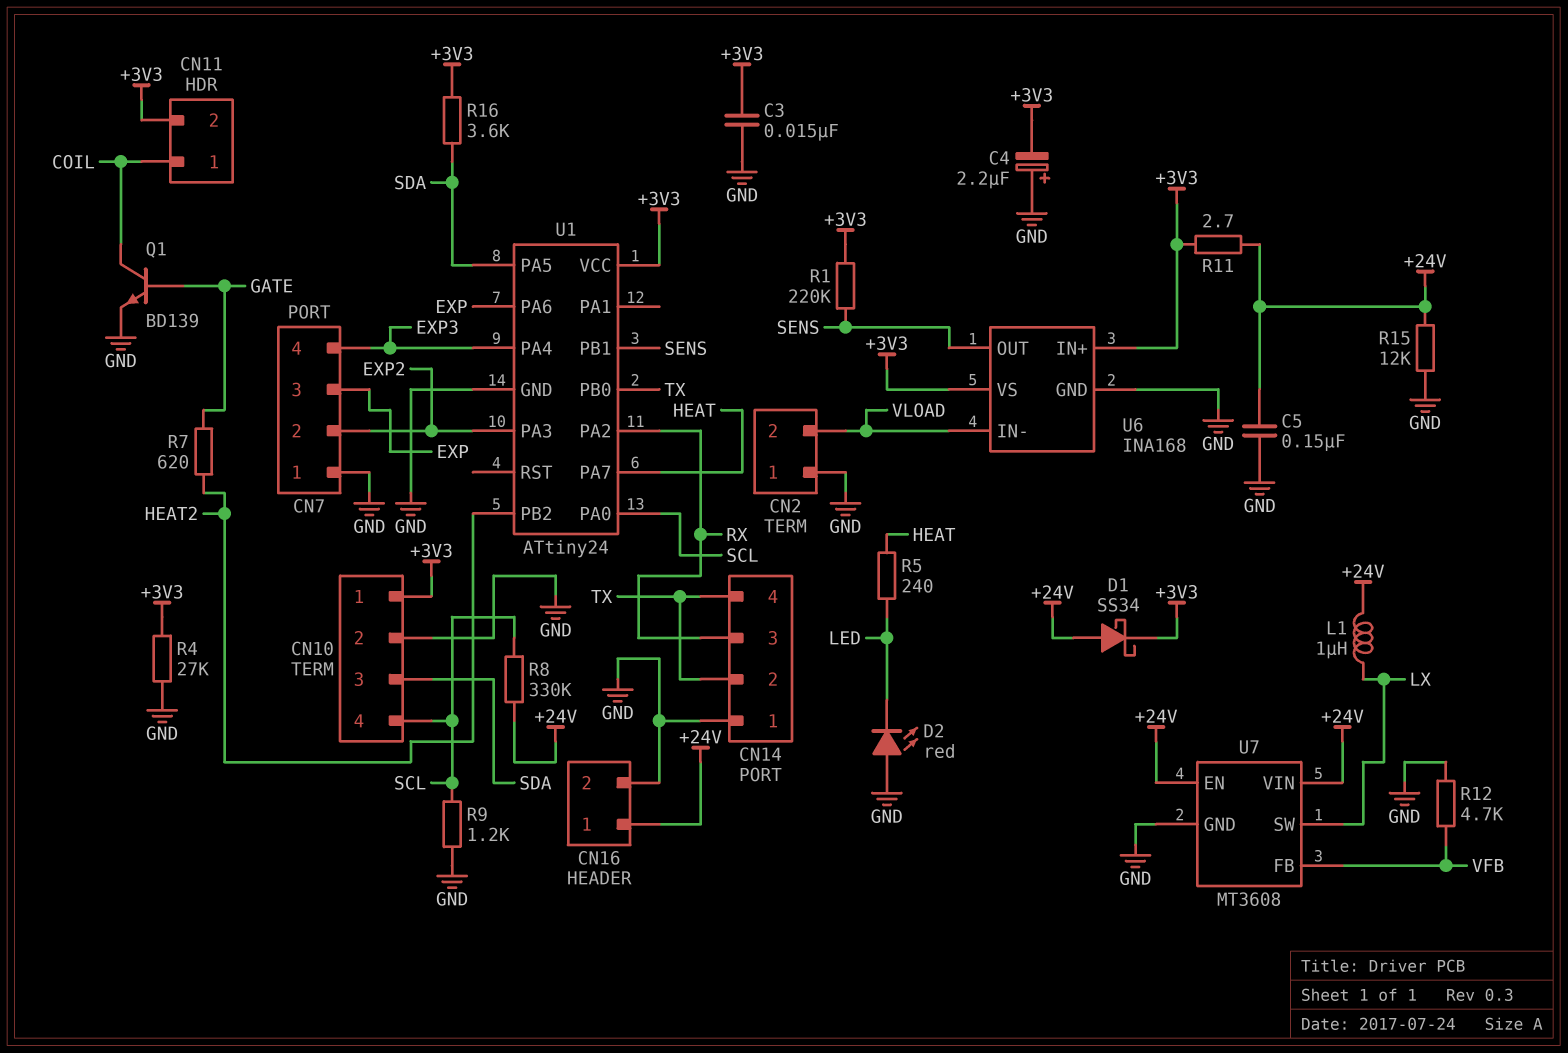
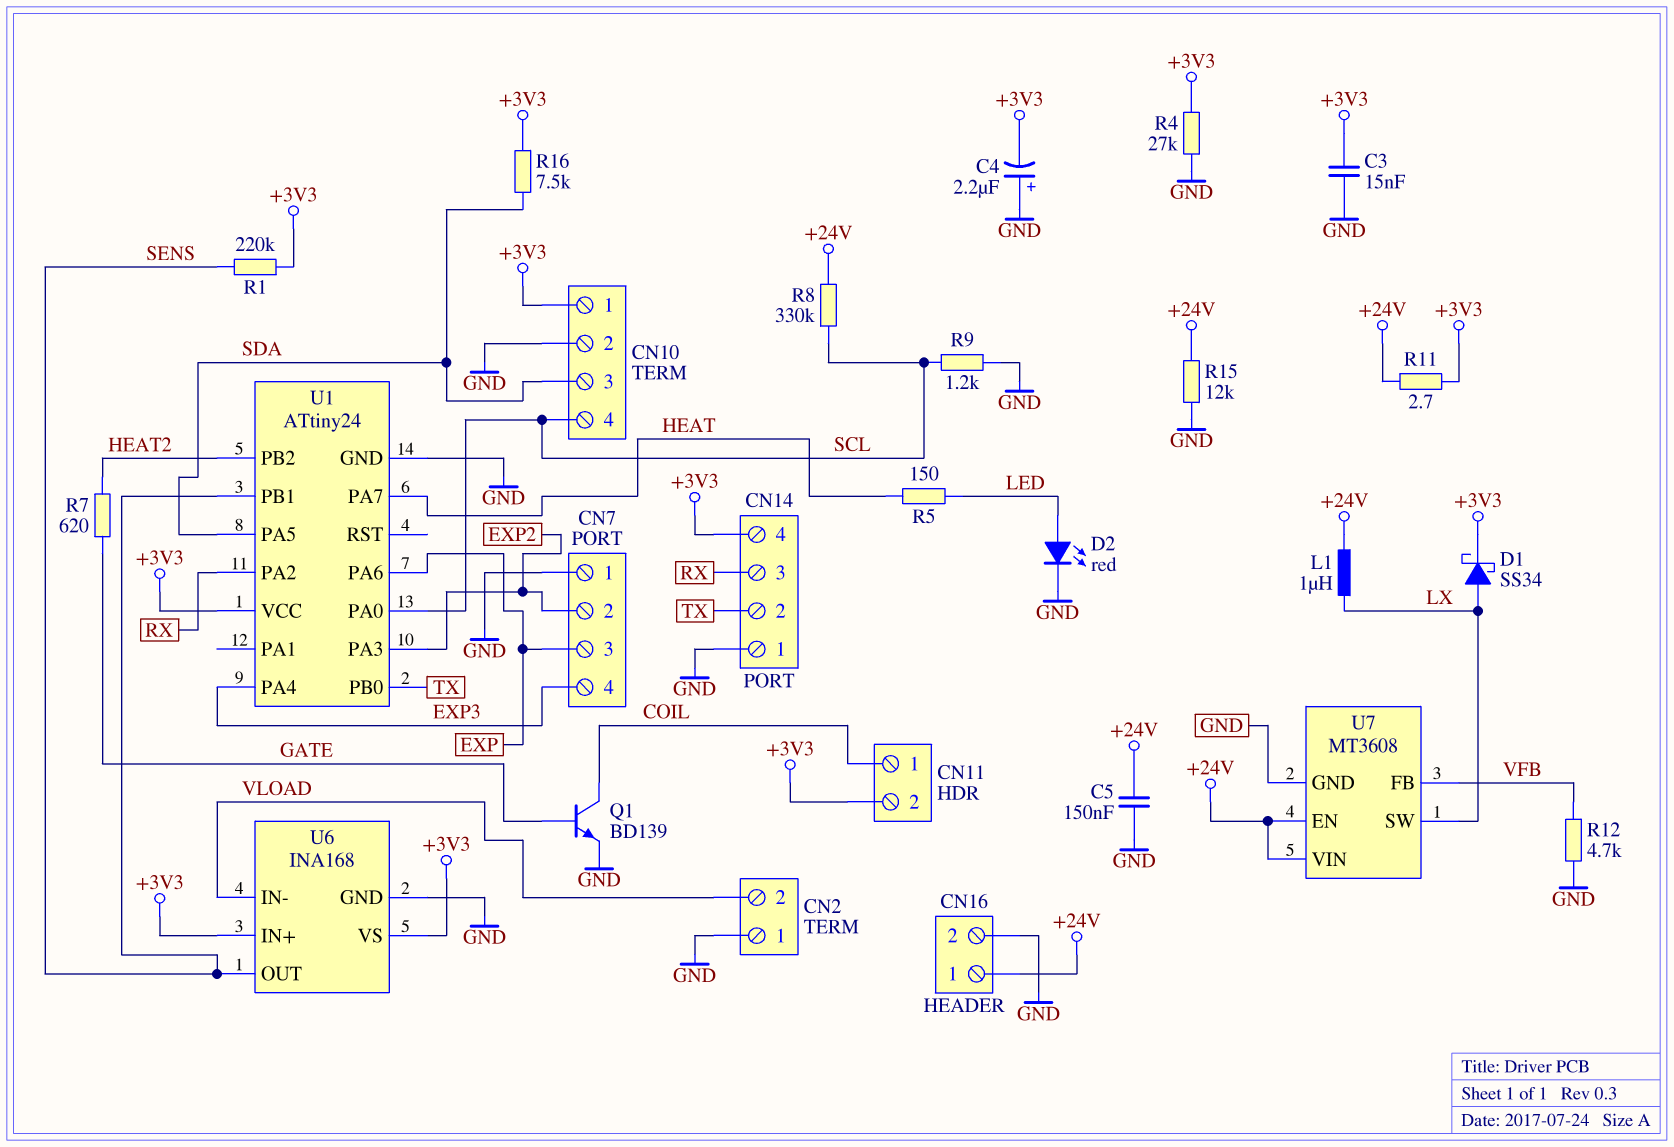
CN14 pin 4: TX -> +3V3
D1: schottky SS34 (A +24V, K +3V3) -> schottky SS34 (A LX, K +3V3)
D2: LED red (A GND, K LED) -> LED red (A LED, K GND)
R5: 240 (HEAT, LED) -> 150 (HEAT, LED)
R16: 3.6k (+3V3, SDA) -> 7.5k (+3V3, SDA)

